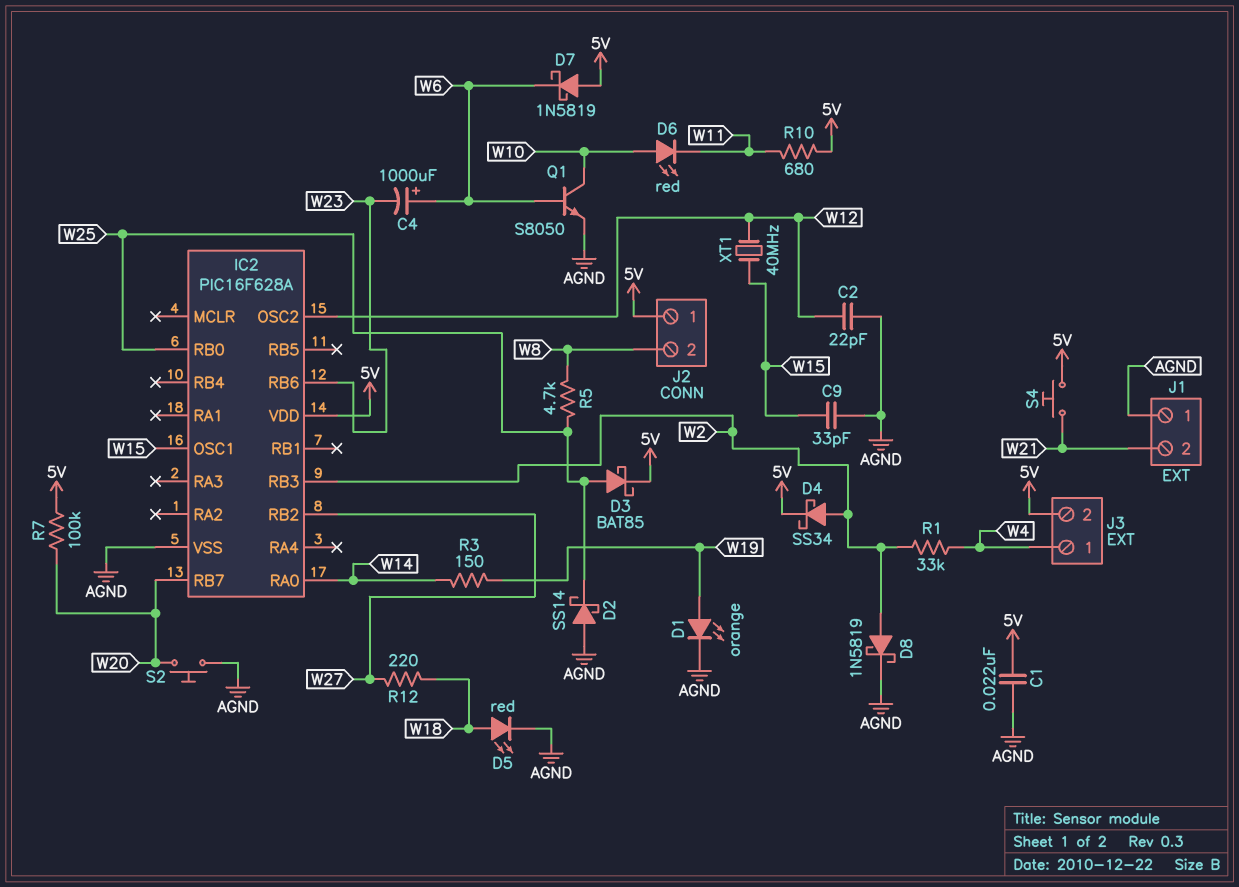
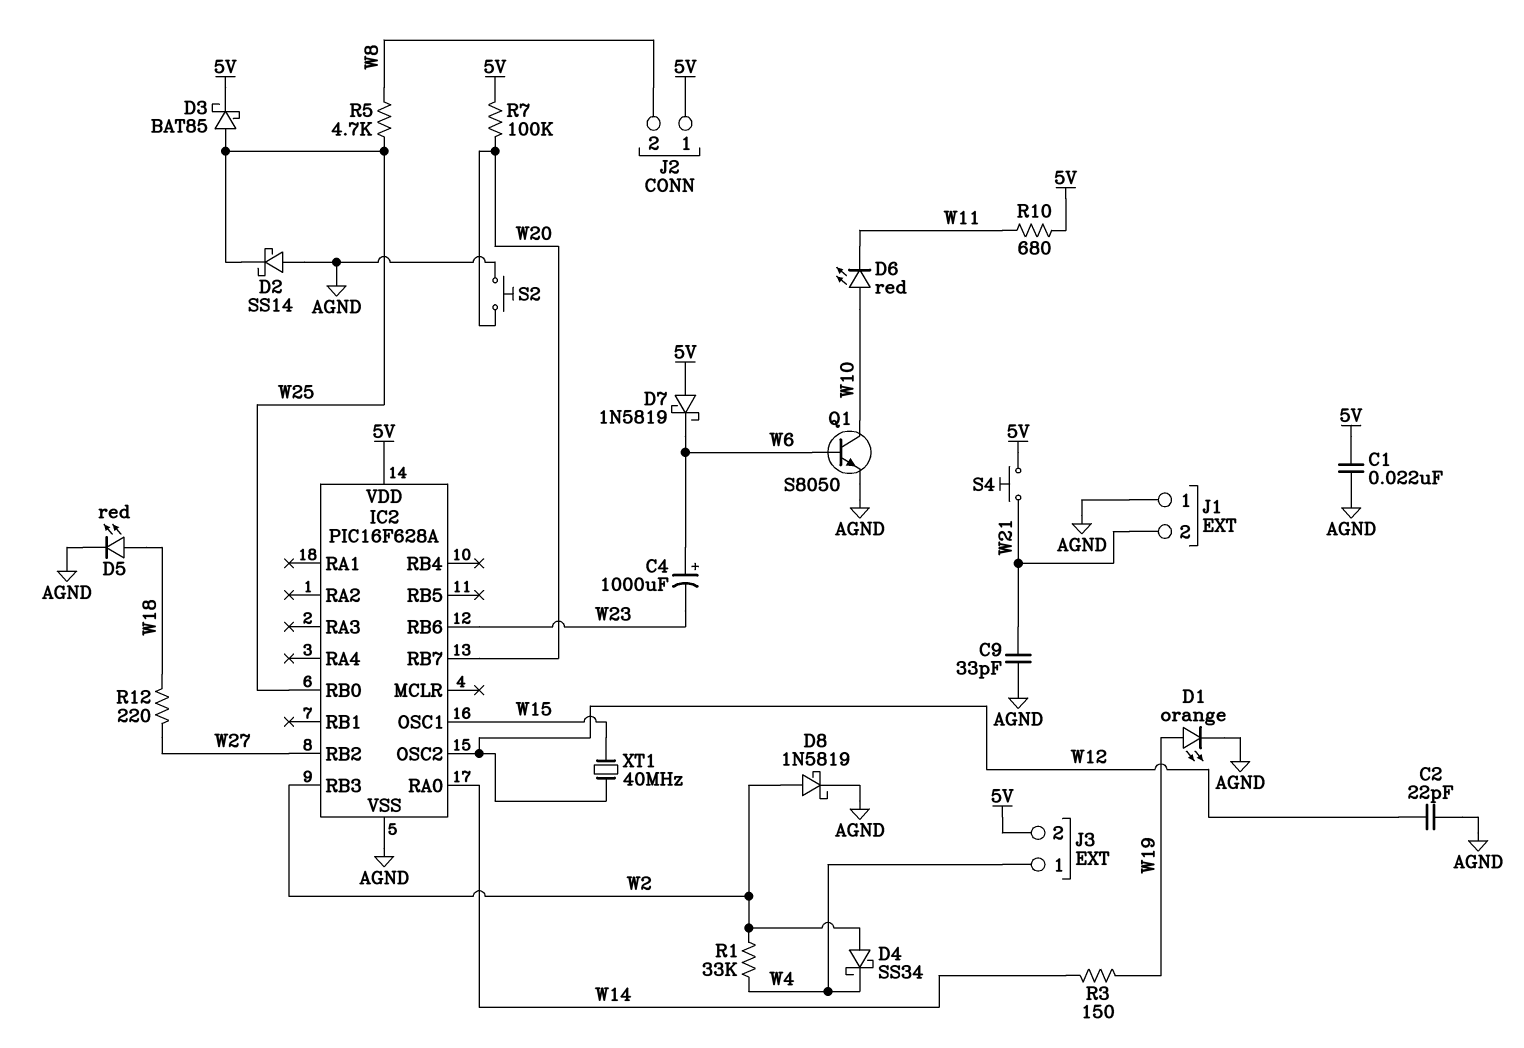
C9: 33pF (AGND, W15) -> 33pF (AGND, W21)
D4: schottky SS34 (A W2, K 5V) -> schottky SS34 (A W2, K W4)

